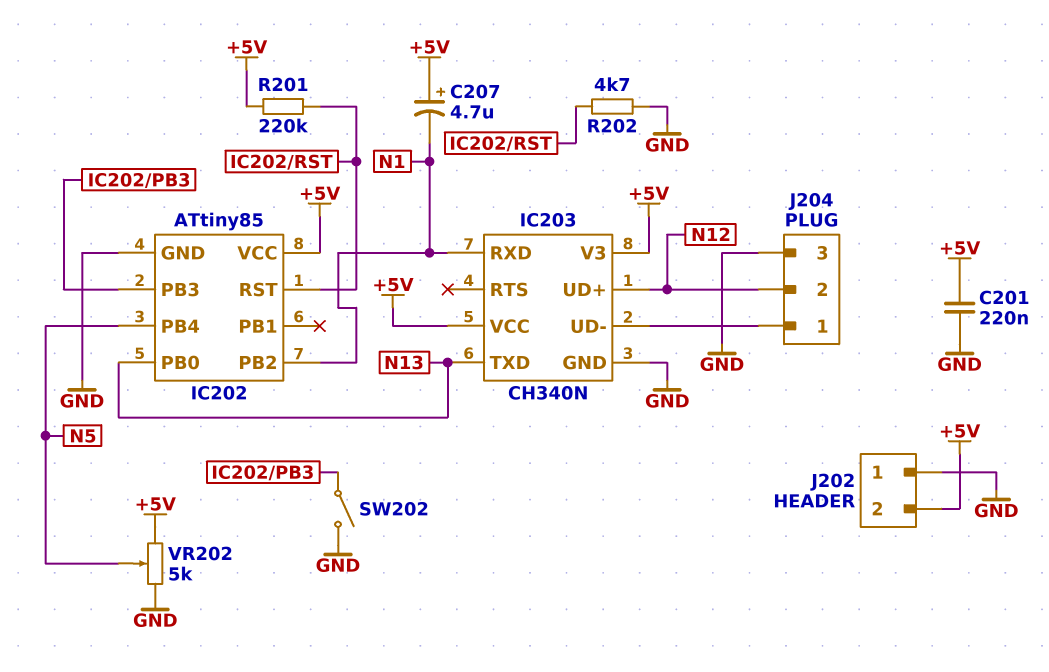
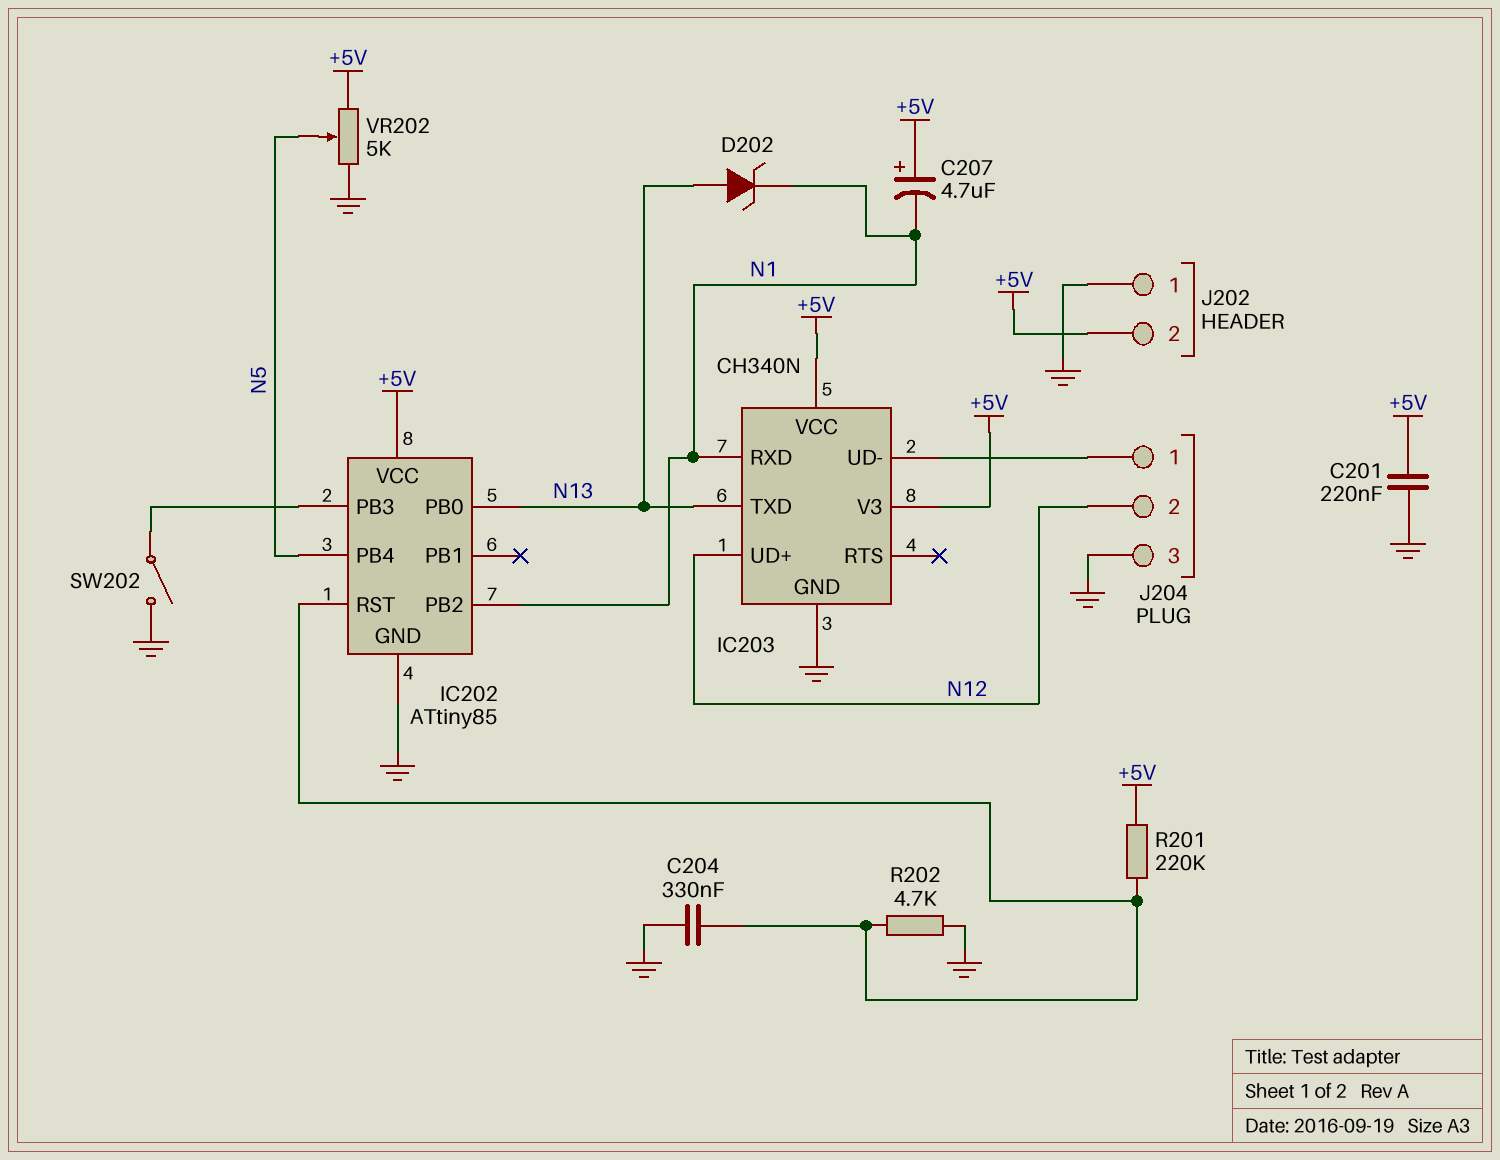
C204: none -> 330nF (GND, IC202/RST)
D202: none -> zener (A N13, K N1)

